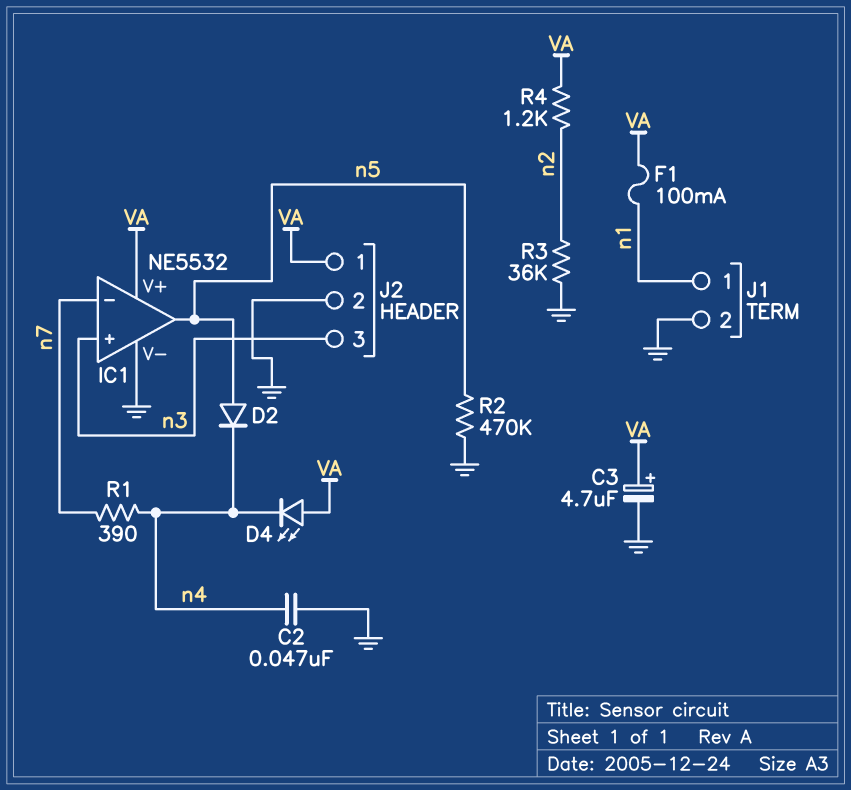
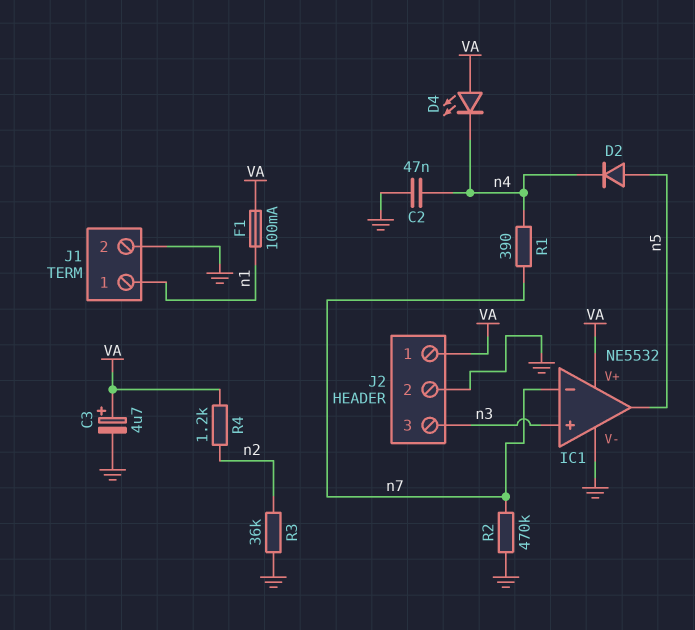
R2: 470k (GND, n5) -> 470k (GND, n7)

